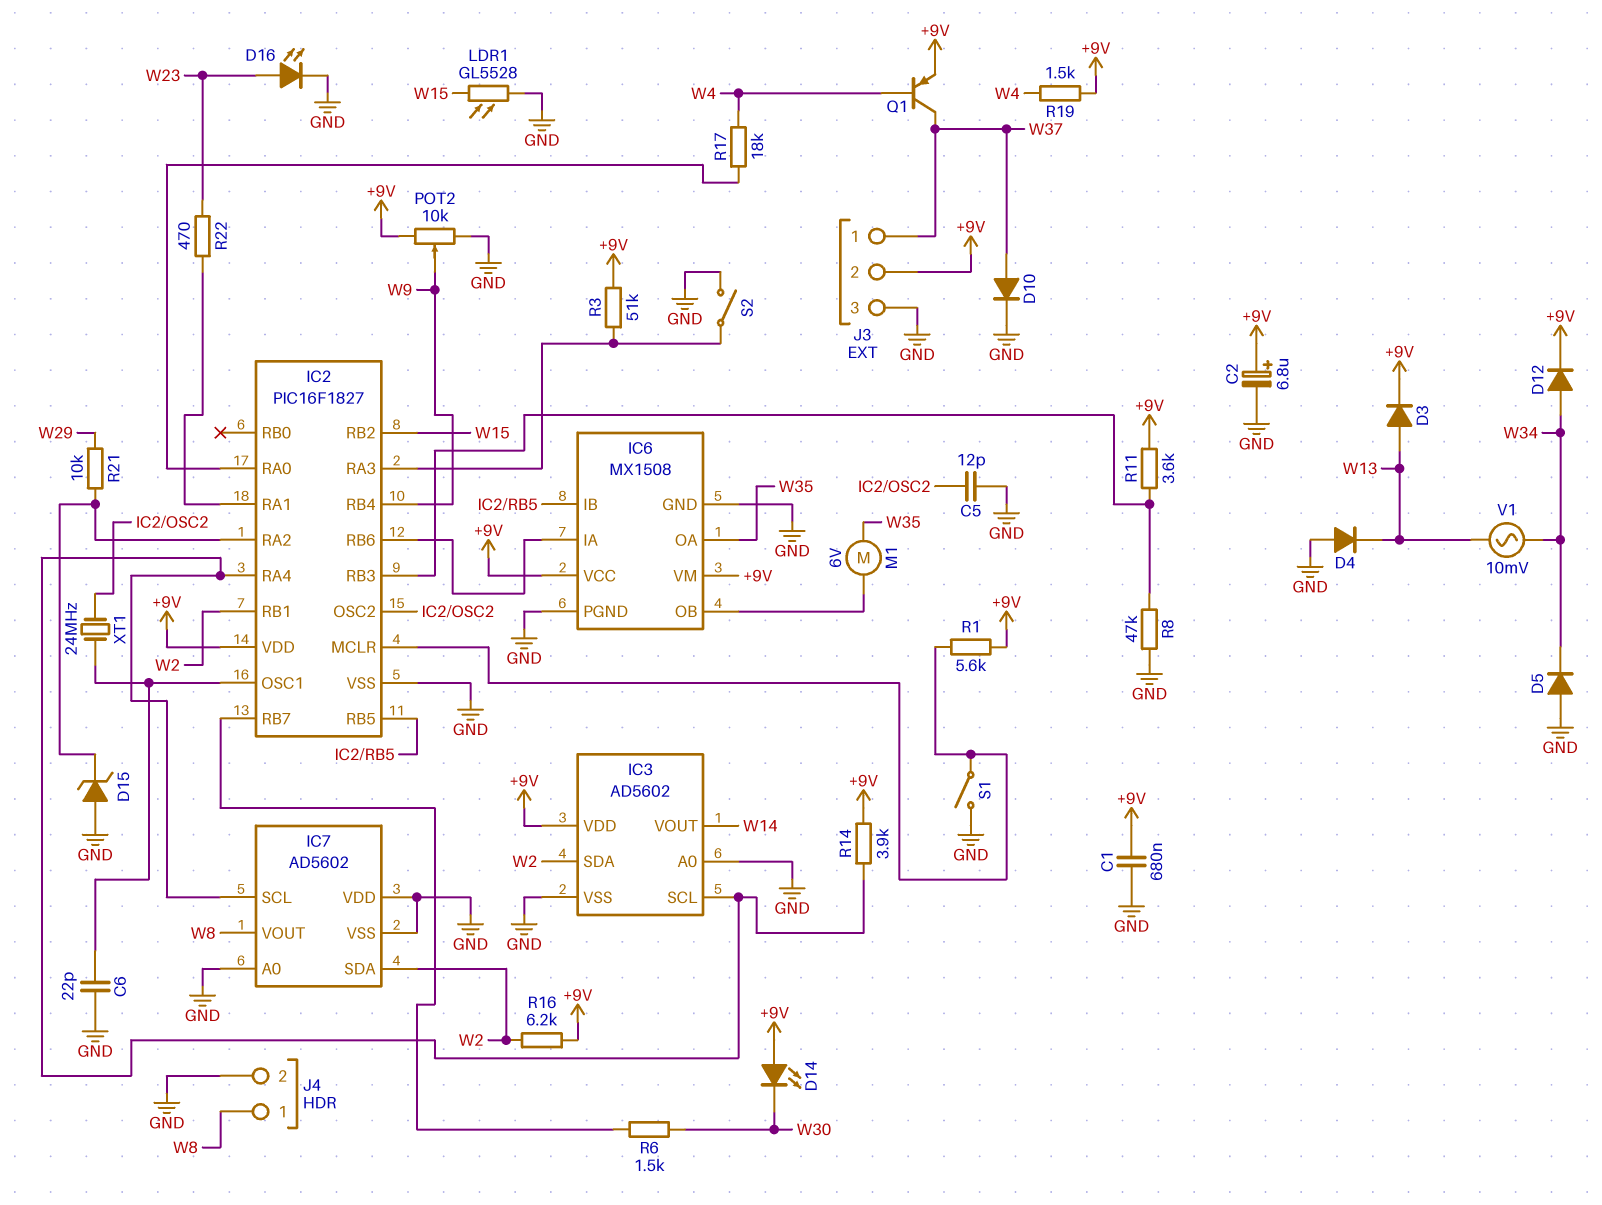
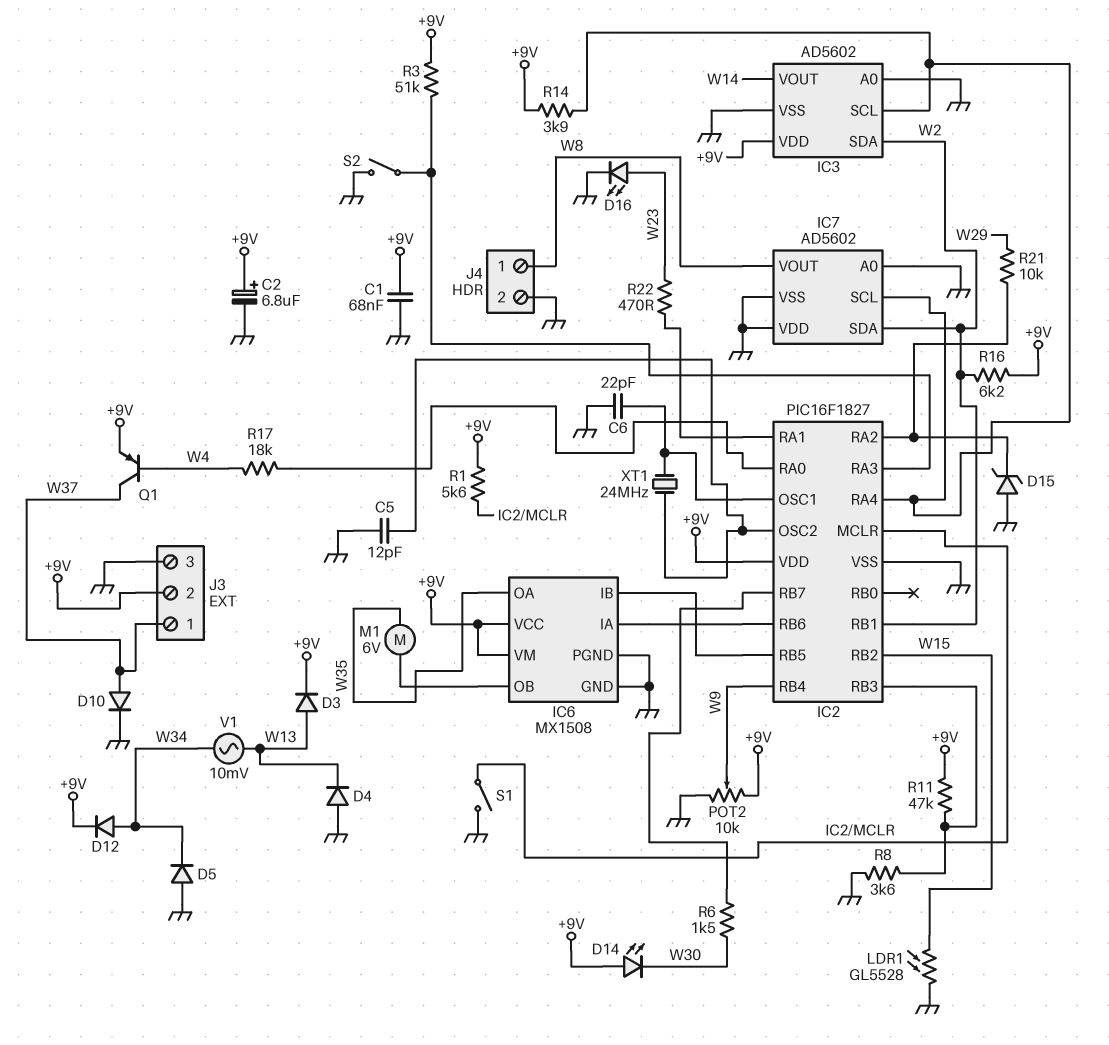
C1: 680nF (+9V, GND) -> 68nF (+9V, GND)
R8: 47k (GND, IC2/RB3) -> 3.6k (GND, IC2/RB3)
R11: 3.6k (+9V, IC2/RB3) -> 47k (+9V, IC2/RB3)
R19: 1.5k (+9V, W4) -> none

